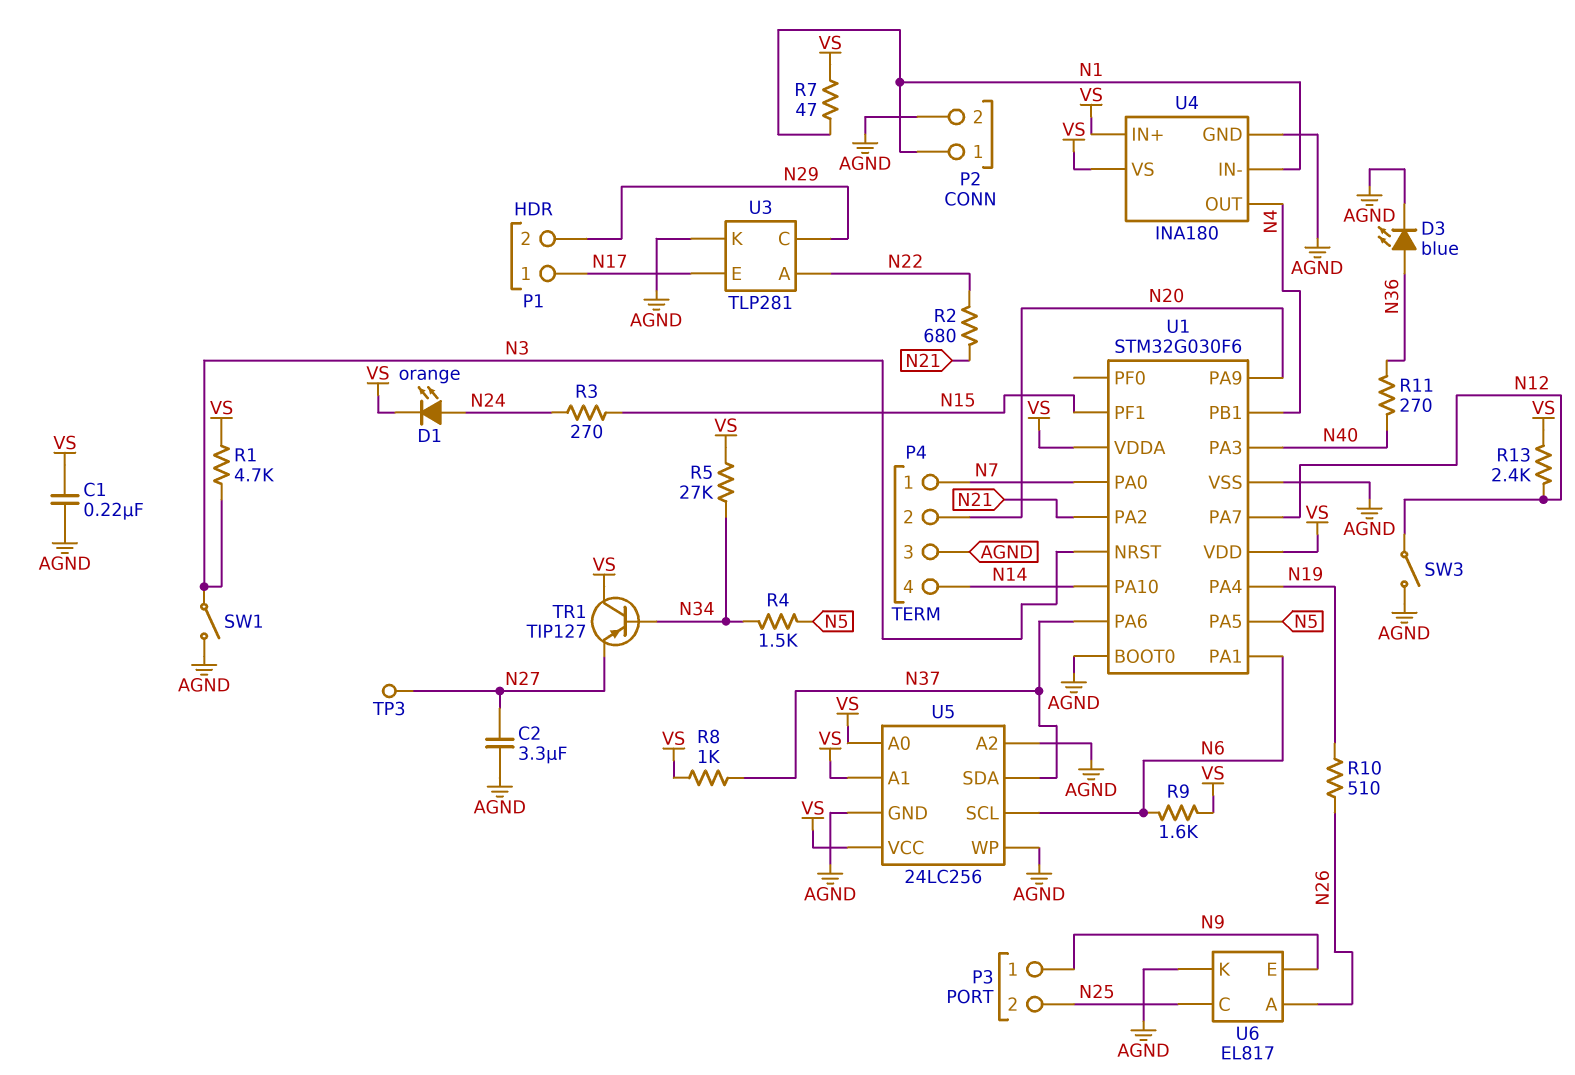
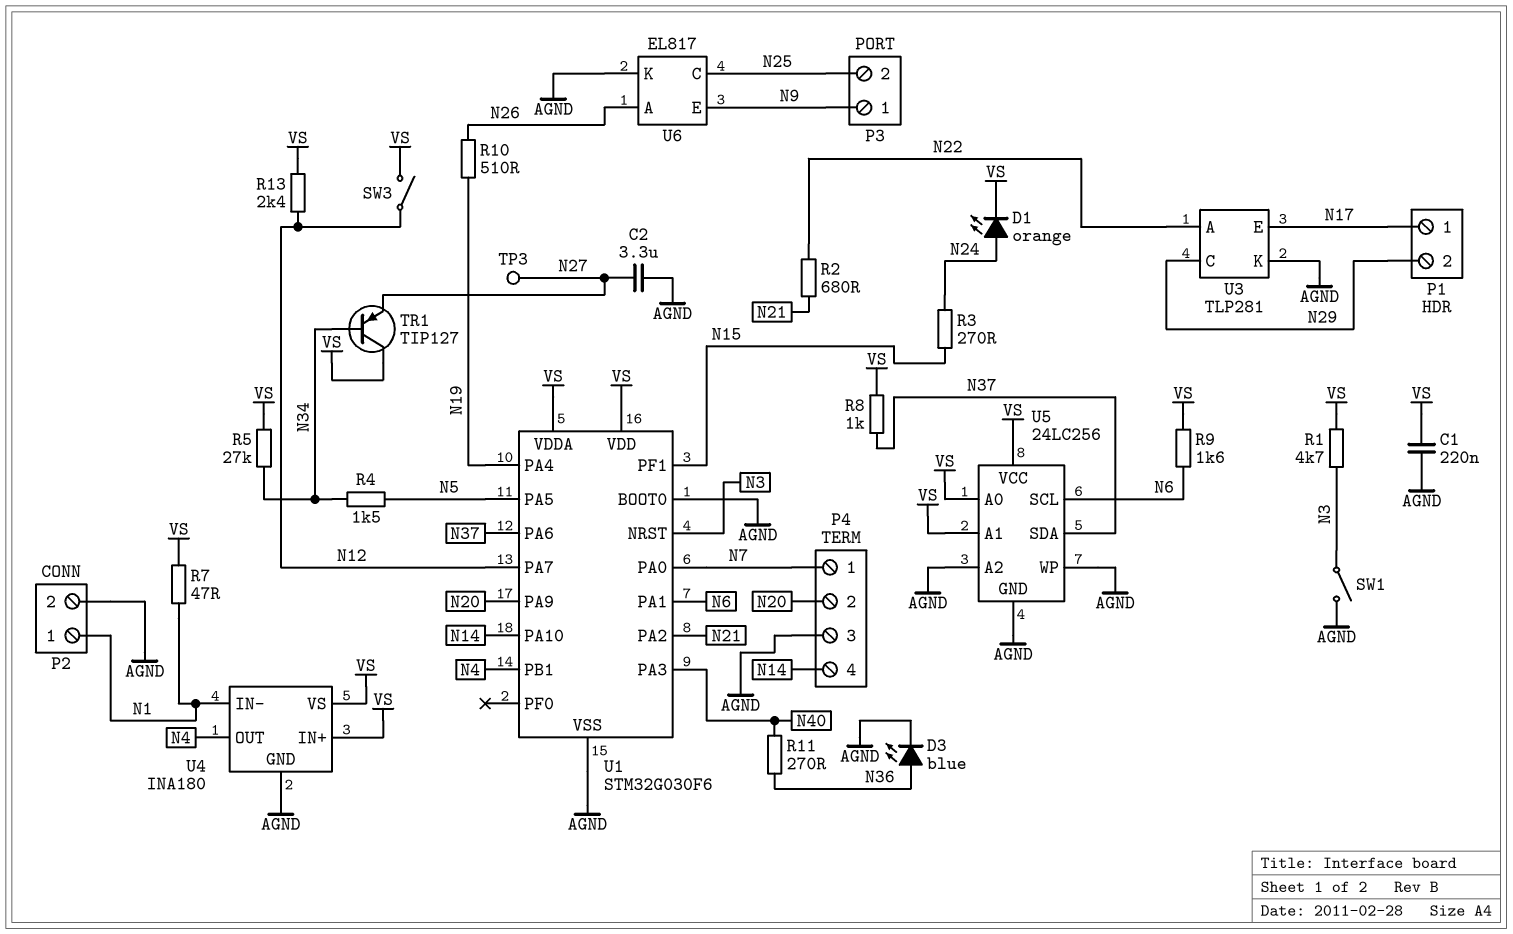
SW3: switch (AGND, N12) -> switch (N12, VS)

